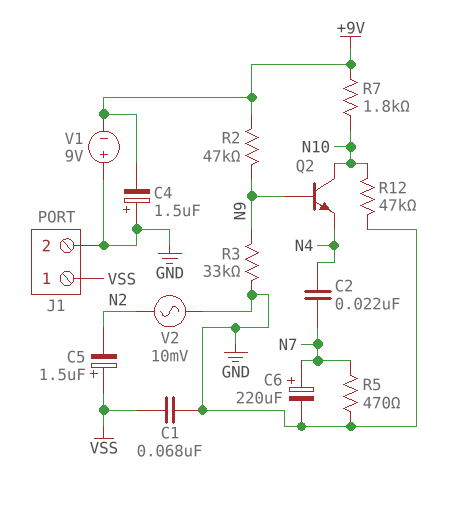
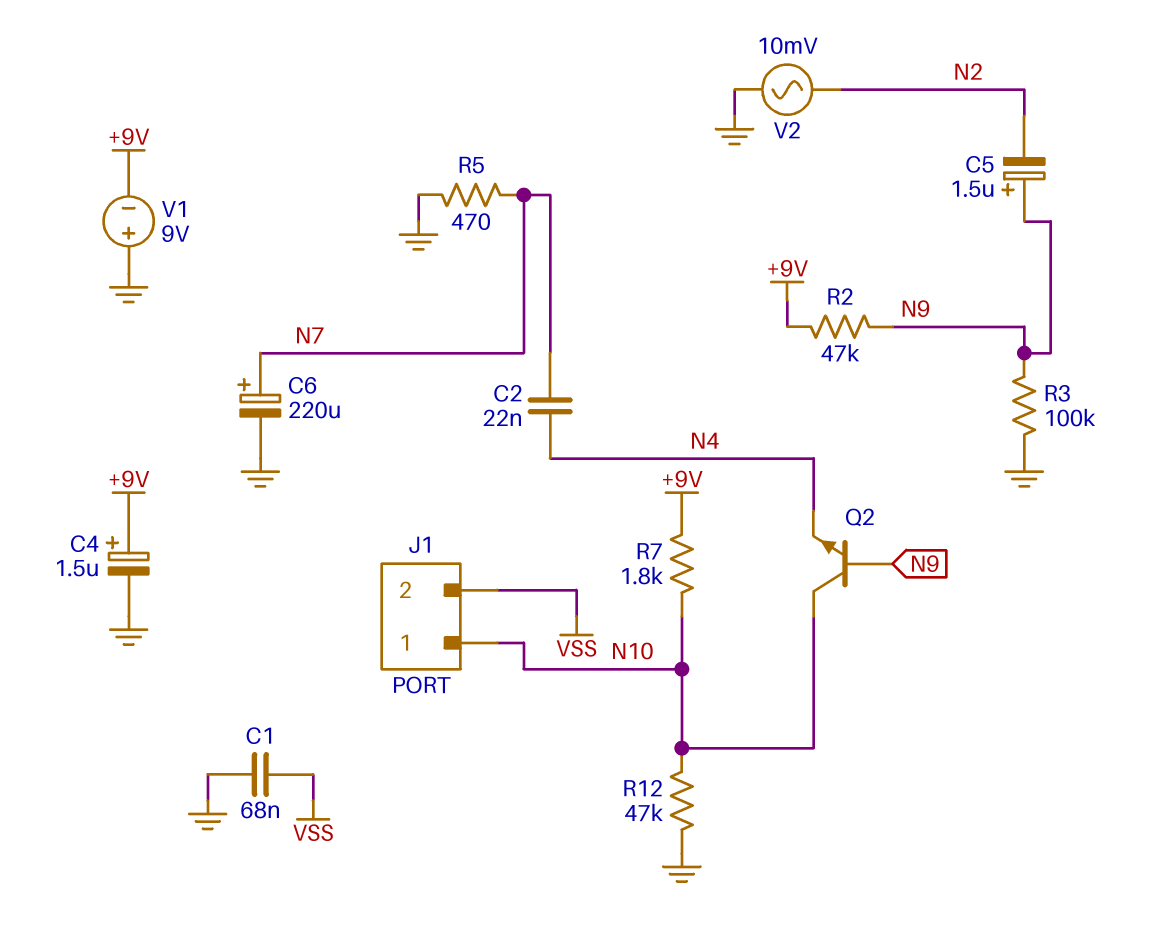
C4: 1.5uF (plus GND, minus +9V) -> 1.5uF (plus +9V, minus GND)
C5: 1.5uF (plus VSS, minus N2) -> 1.5uF (plus N9, minus N2)
J1 pin 1: VSS -> N10
J1 pin 2: GND -> VSS
R3: 33k (GND, N9) -> 100k (GND, N9)

